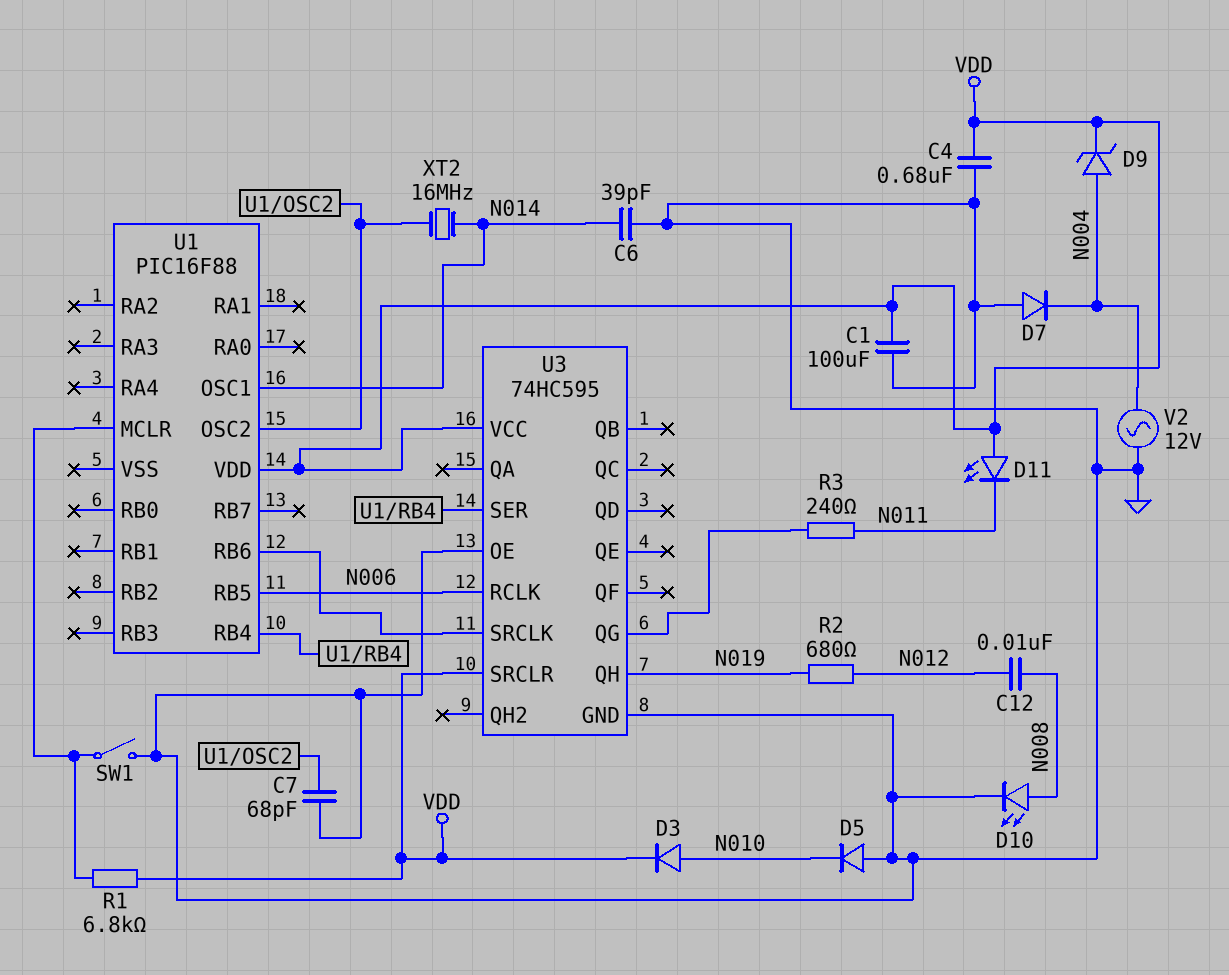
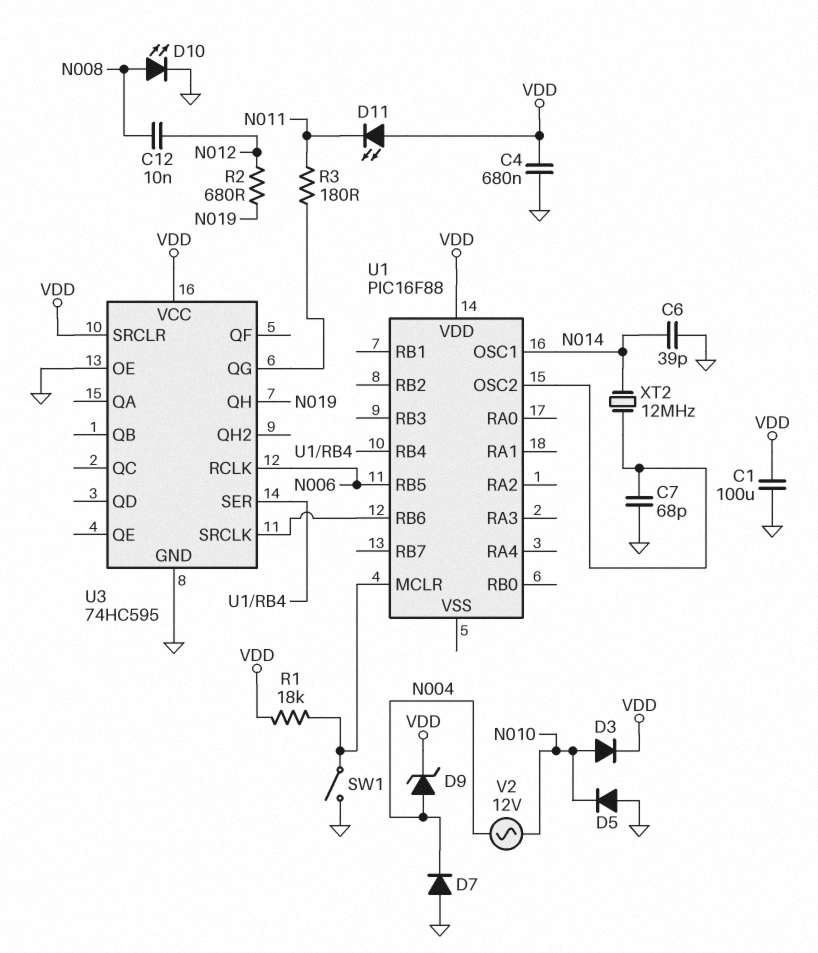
R1: 6.8k (U1/MCLR, VDD) -> 18k (U1/MCLR, VDD)
R3: 240 (N011, U3/QG) -> 180 (N011, U3/QG)
V2: AC 12V (GND, N004) -> AC 12V (N004, N010)
XT2: 16MHz (N014, U1/OSC2) -> 12MHz (N014, U1/OSC2)

